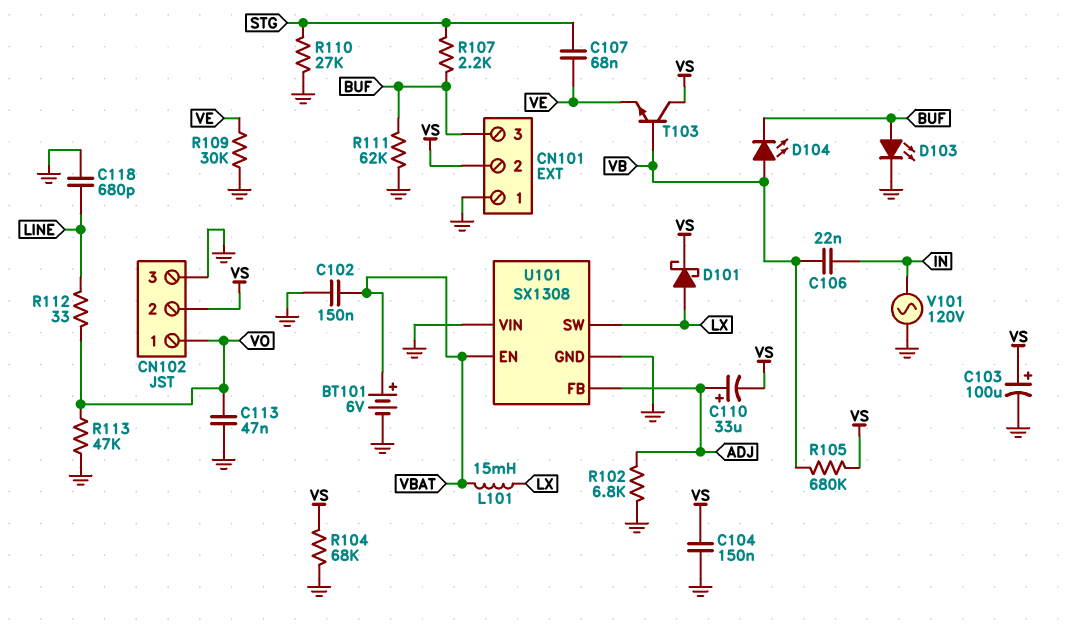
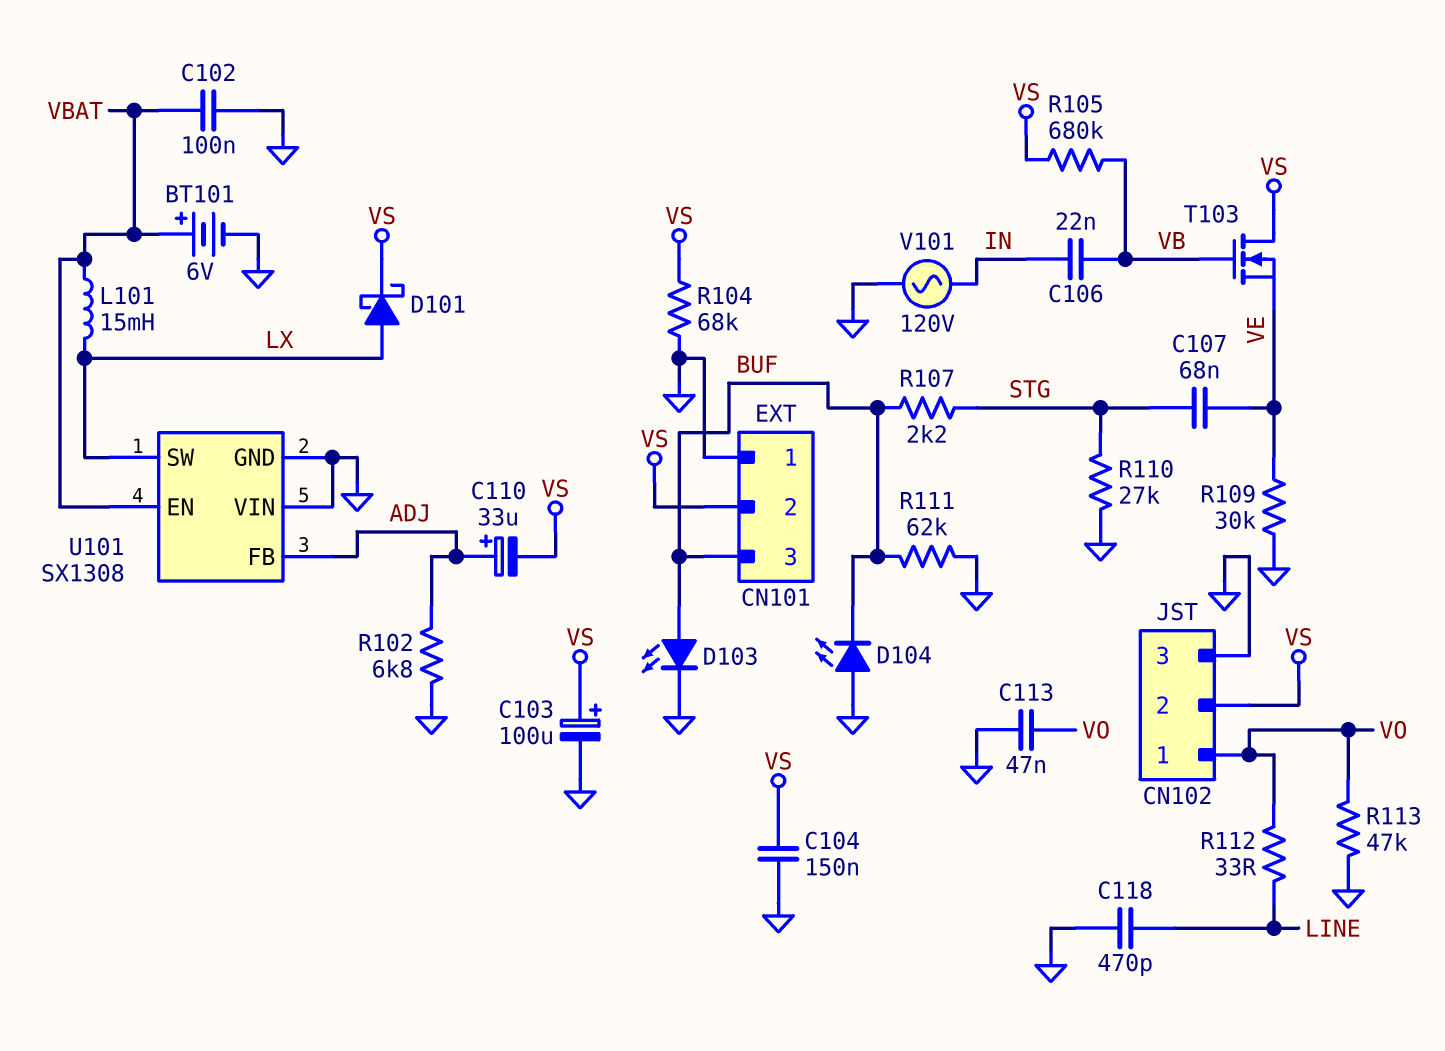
C102: 150nF (GND, VBAT) -> 100nF (GND, VBAT)
C118: 680pF (GND, LINE) -> 470pF (GND, LINE)
D104: LED (A VB, K BUF) -> LED (A GND, K BUF)
T103: NPN (B VB, C VS, E VE) -> NMOS (G VB, D VS, S VE)

